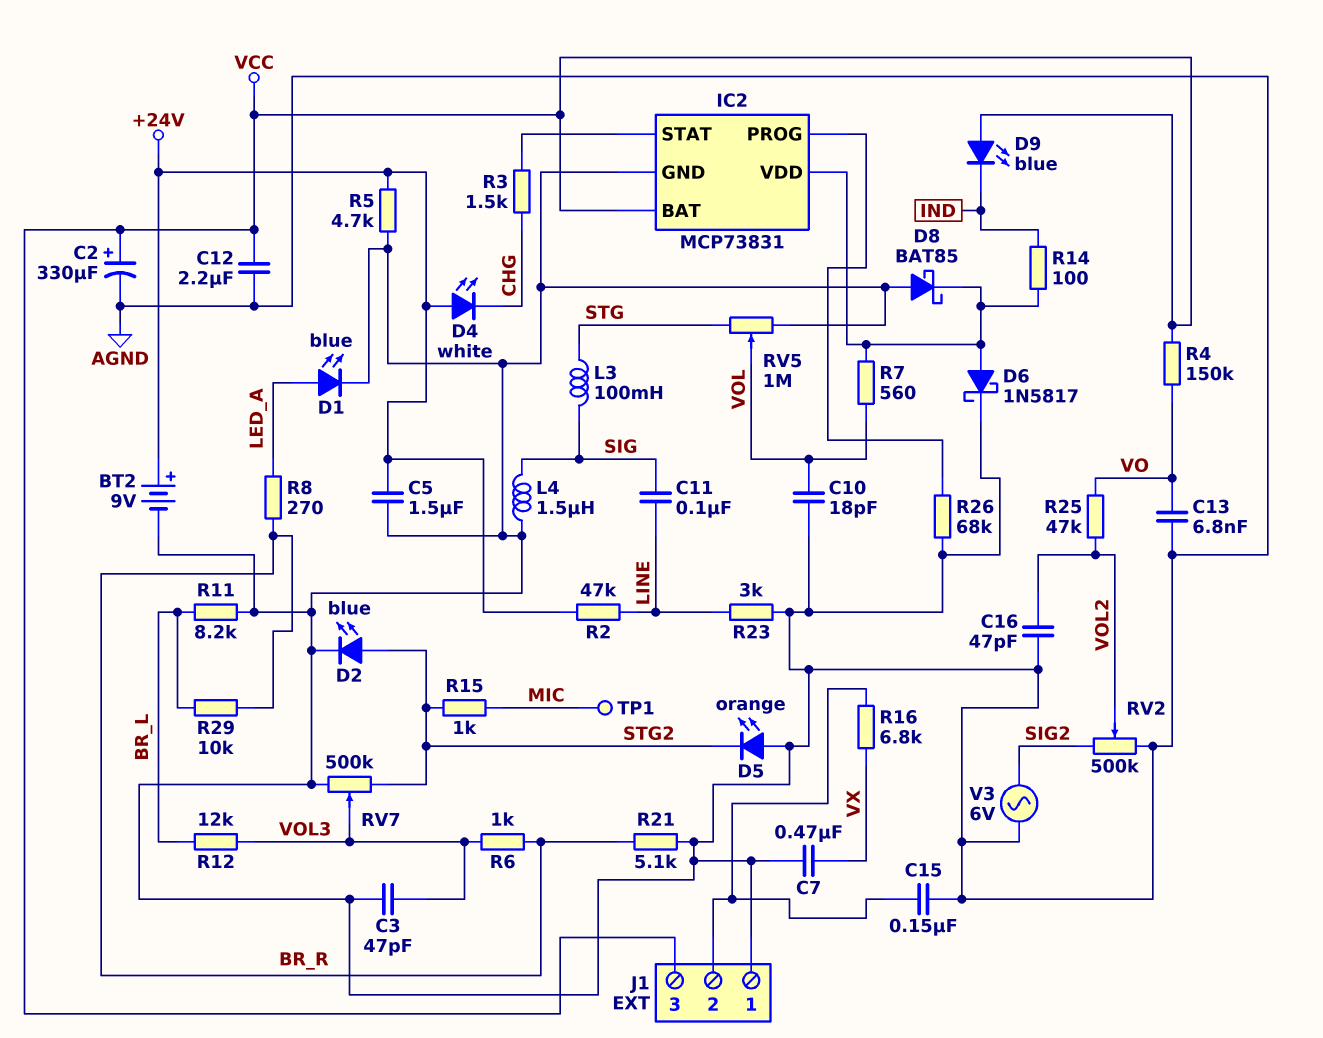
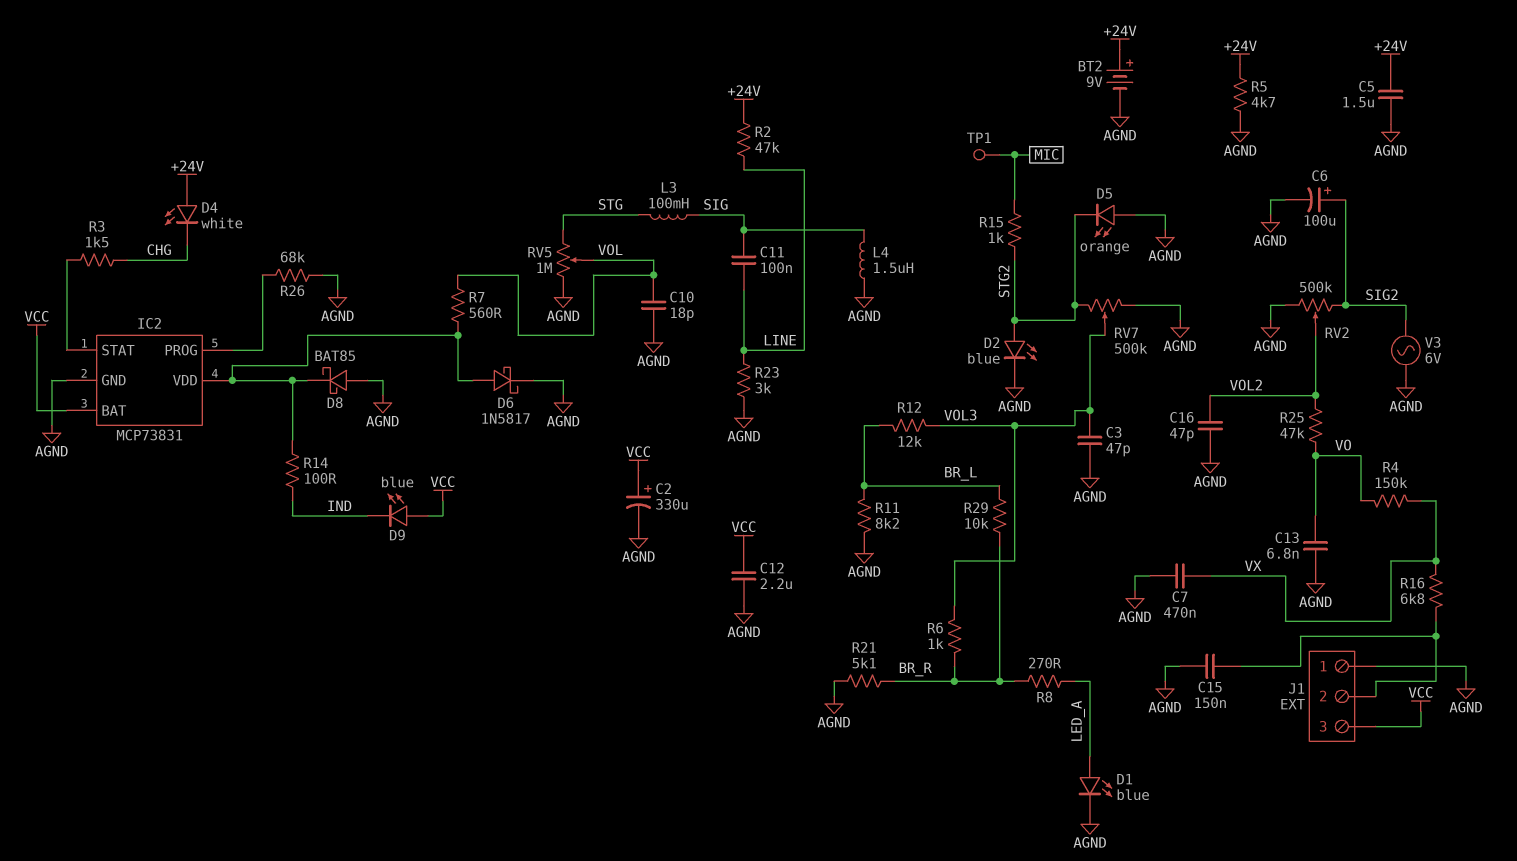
C6: none -> 100uF (plus SIG2, minus AGND)
R4: 150k (VCC, VO) -> 150k (VO, VX)

